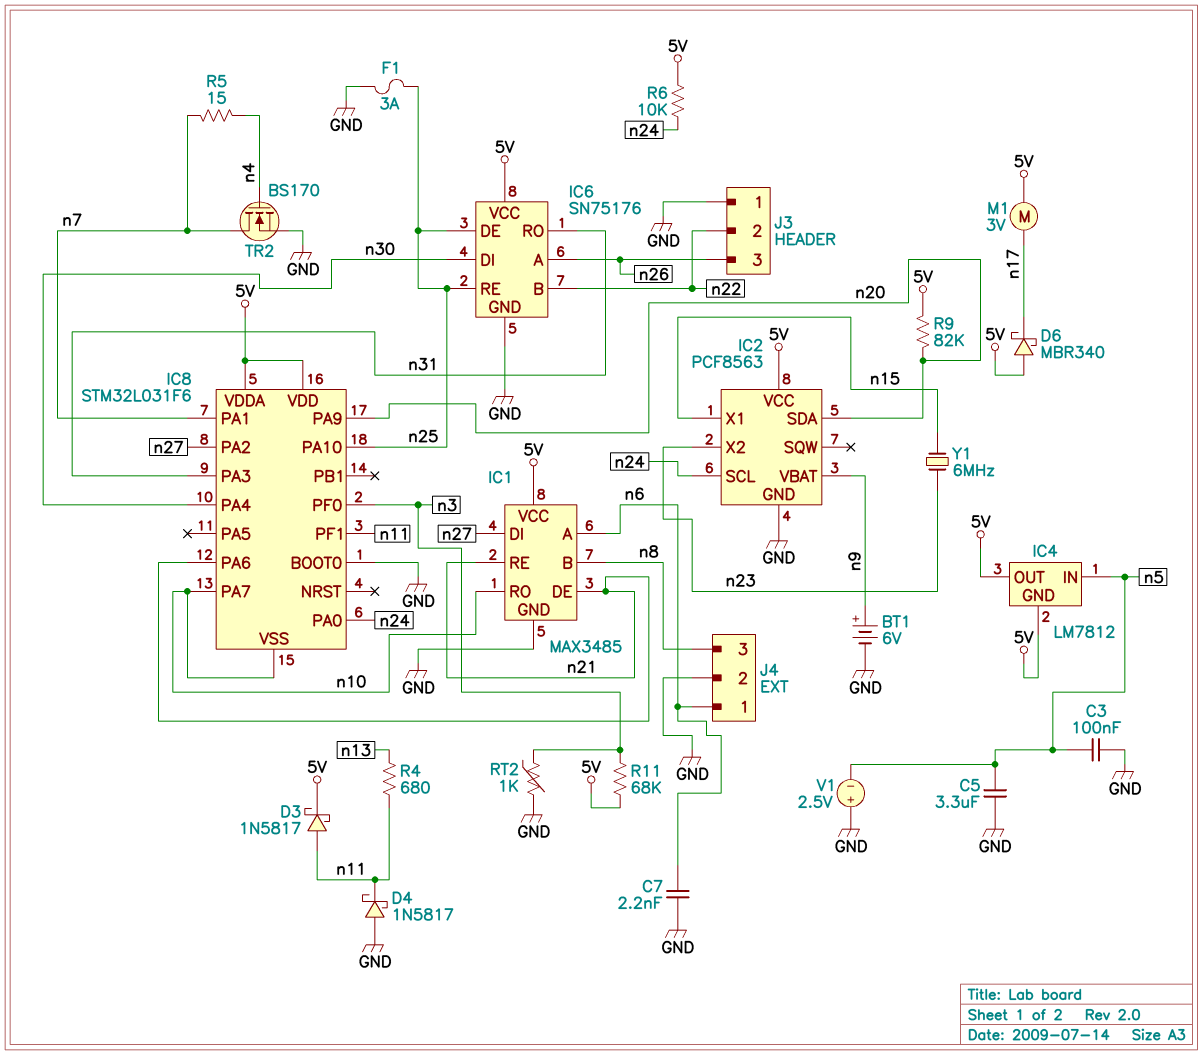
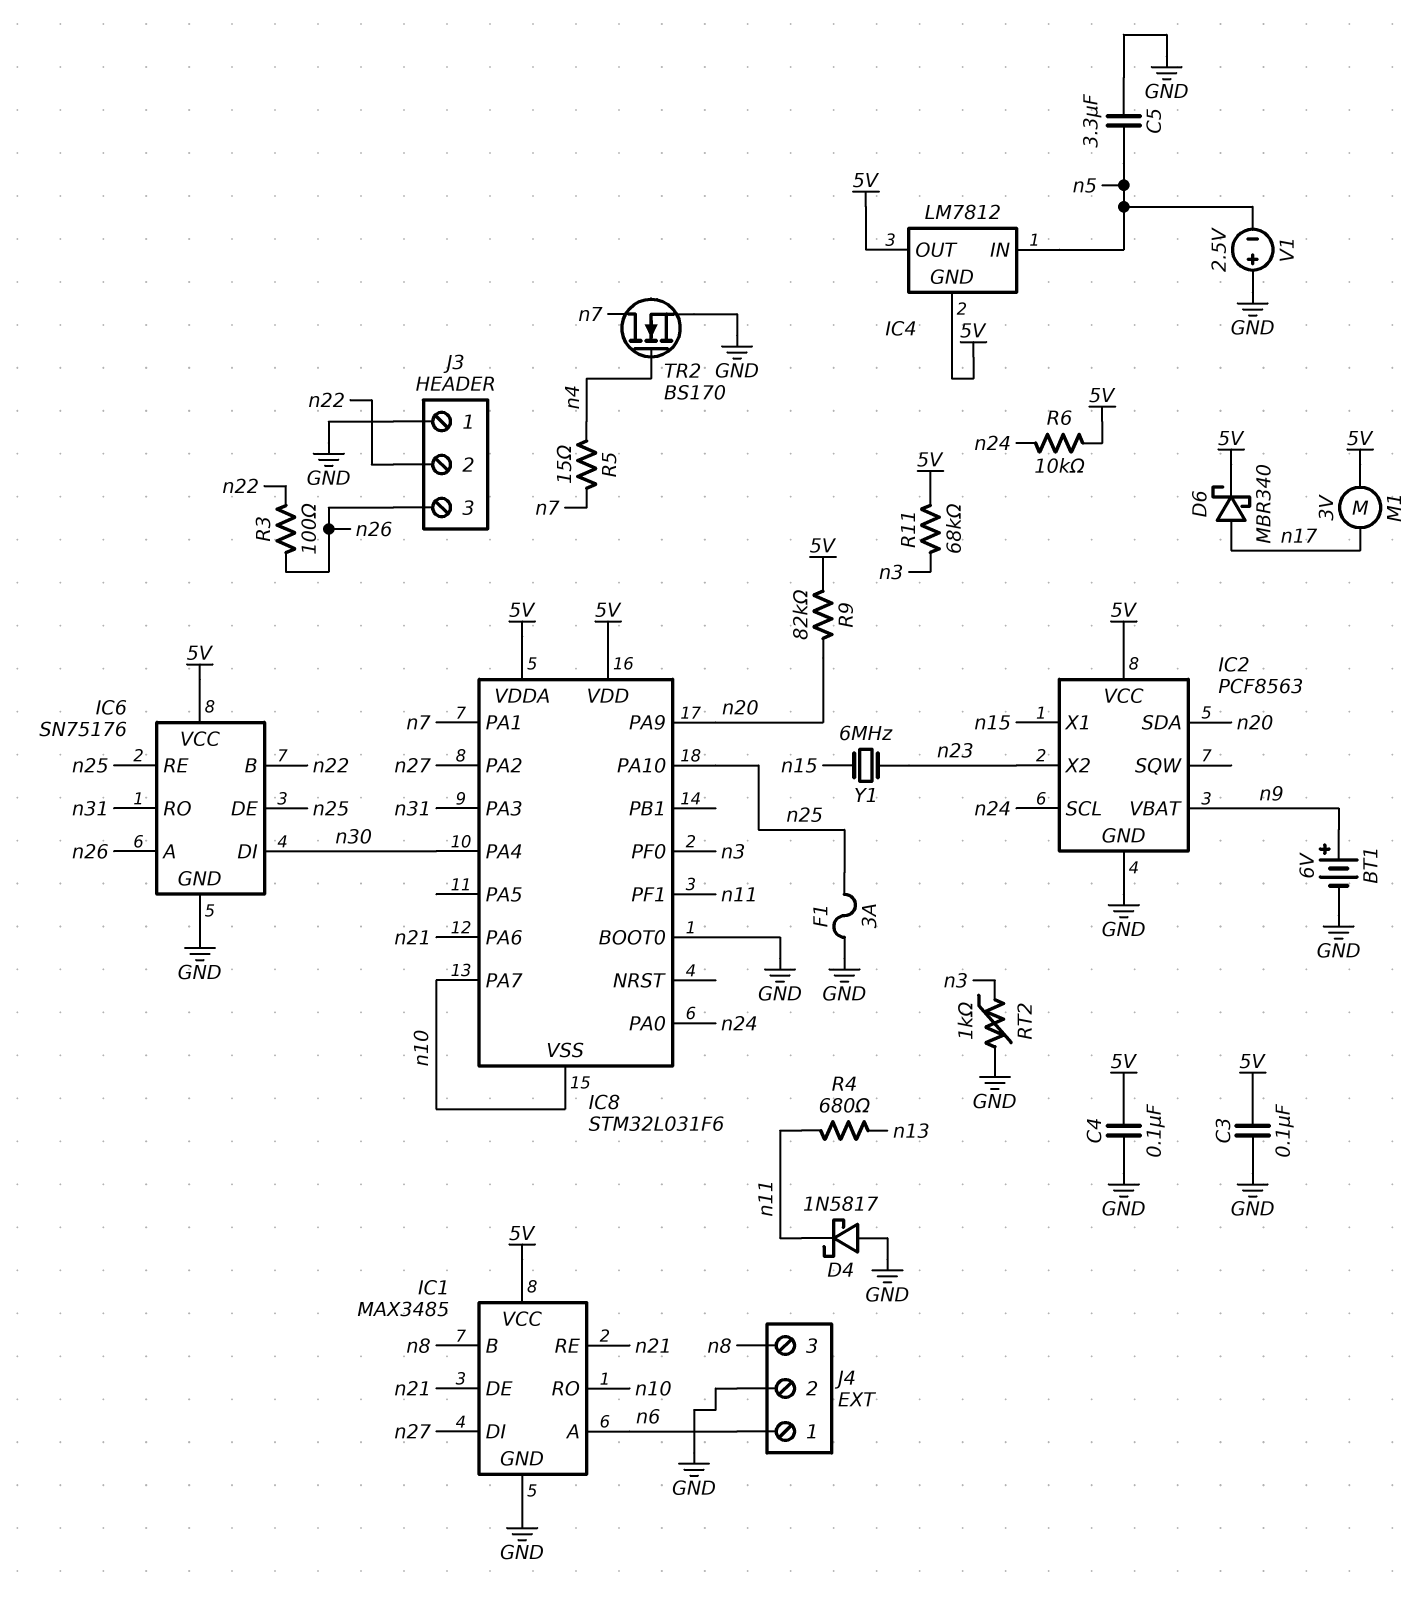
C3: 100nF (GND, n5) -> 100nF (5V, GND)
C4: none -> 100nF (5V, GND)
C7: 2.2nF (GND, n6) -> none
D3: schottky 1N5817 (A n11, K 5V) -> none
D6: schottky MBR340 (A 5V, K n17) -> schottky MBR340 (A n17, K 5V)
R3: none -> 100 (n22, n26)

